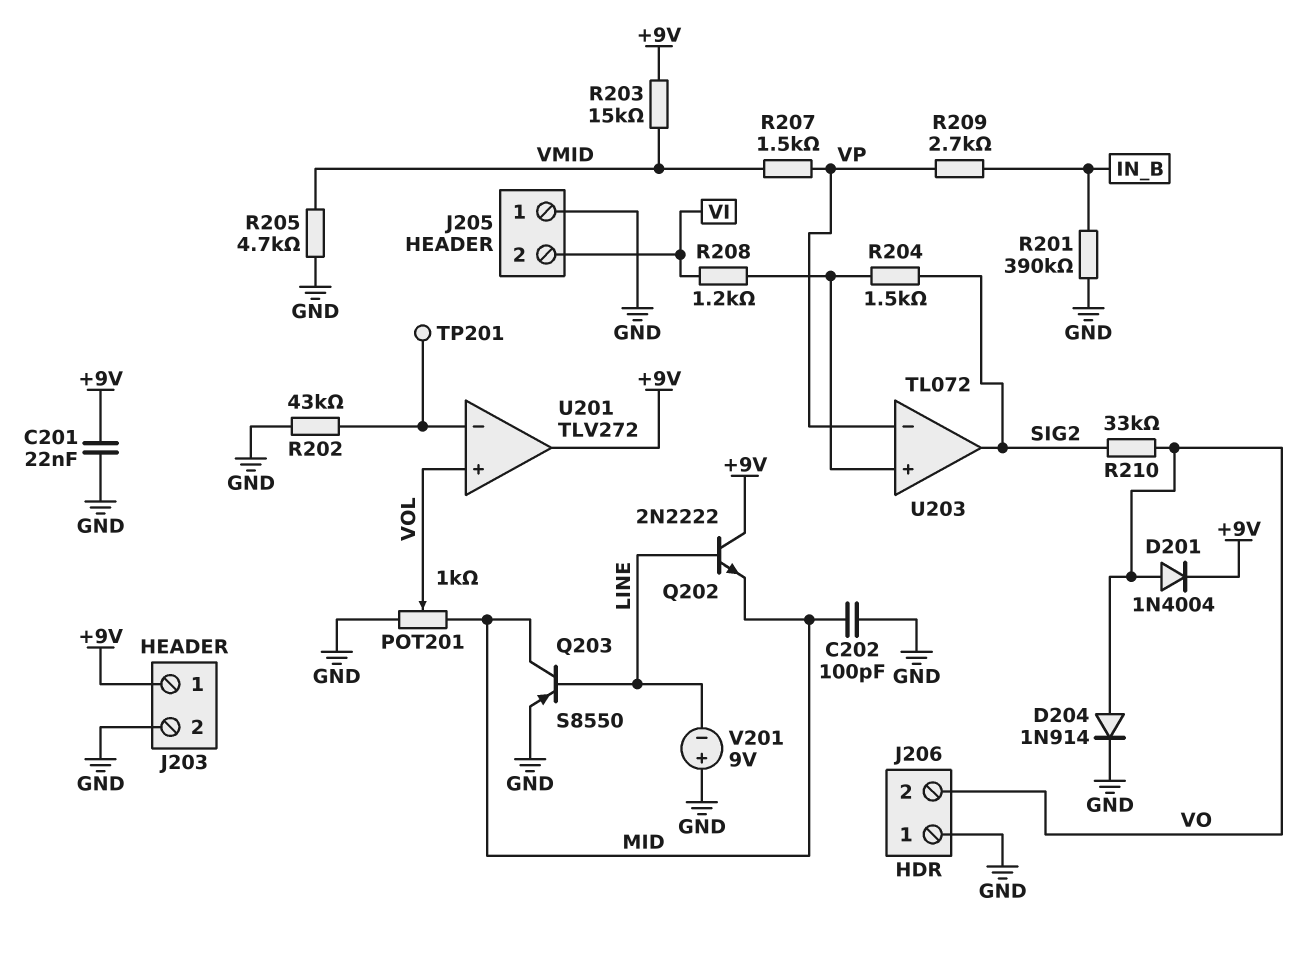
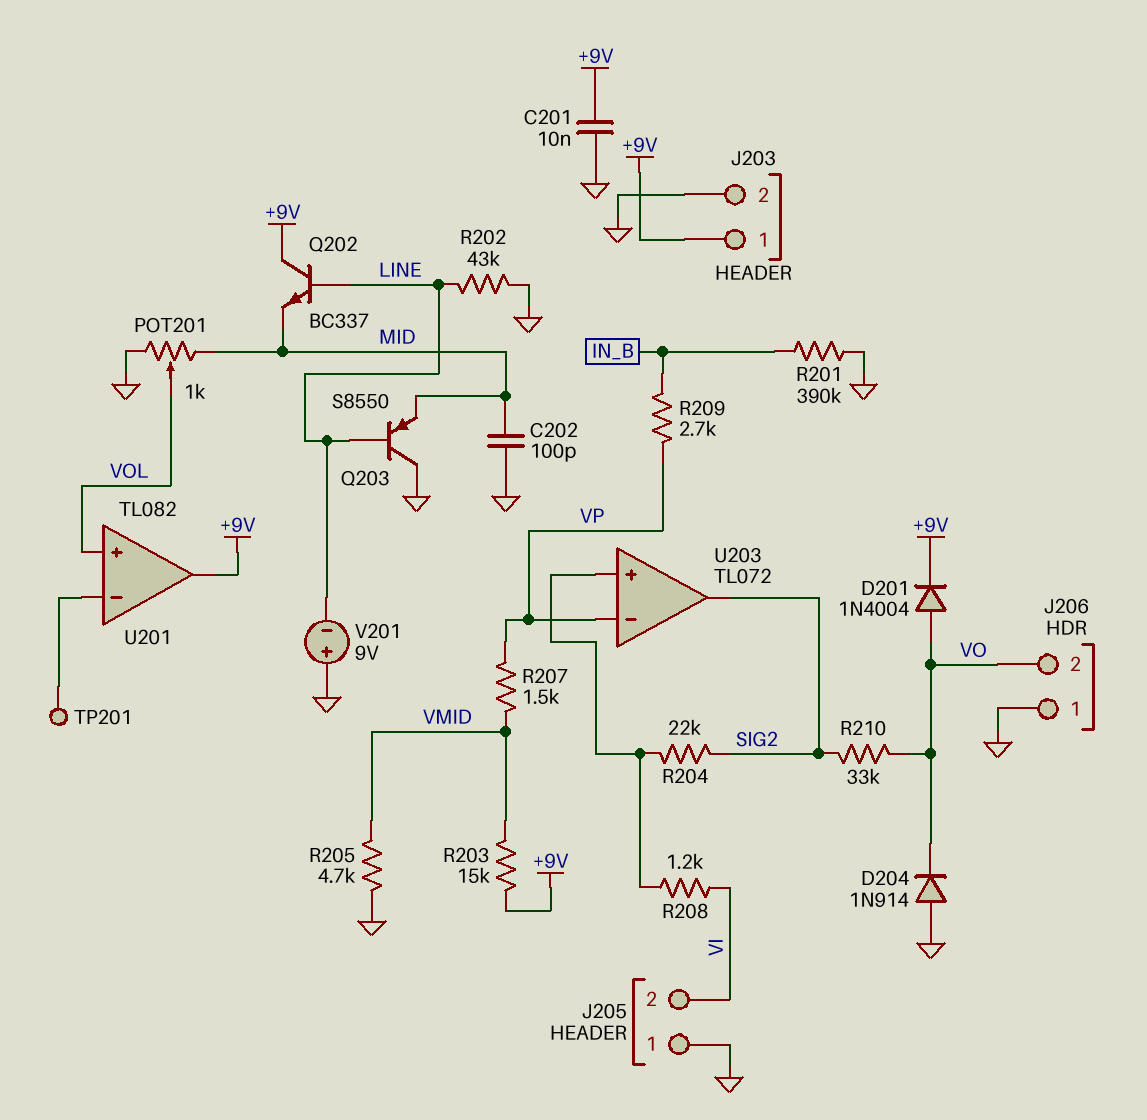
C201: 22nF (+9V, GND) -> 10nF (+9V, GND)
D204: diode 1N914 (A VO, K GND) -> diode 1N914 (A GND, K VO)
Q202: NPN 2N2222 (B LINE, C +9V, E MID) -> NPN BC337 (B LINE, C +9V, E MID)
Q203: PNP S8550 (B LINE, C MID, E GND) -> PNP S8550 (B LINE, C GND, E MID)
R202: 43k (GND, U201/in-) -> 43k (GND, LINE)
R204: 1.5k (SIG2, U203/in+) -> 22k (SIG2, U203/in+)
U201: TLV272 -> TL082

